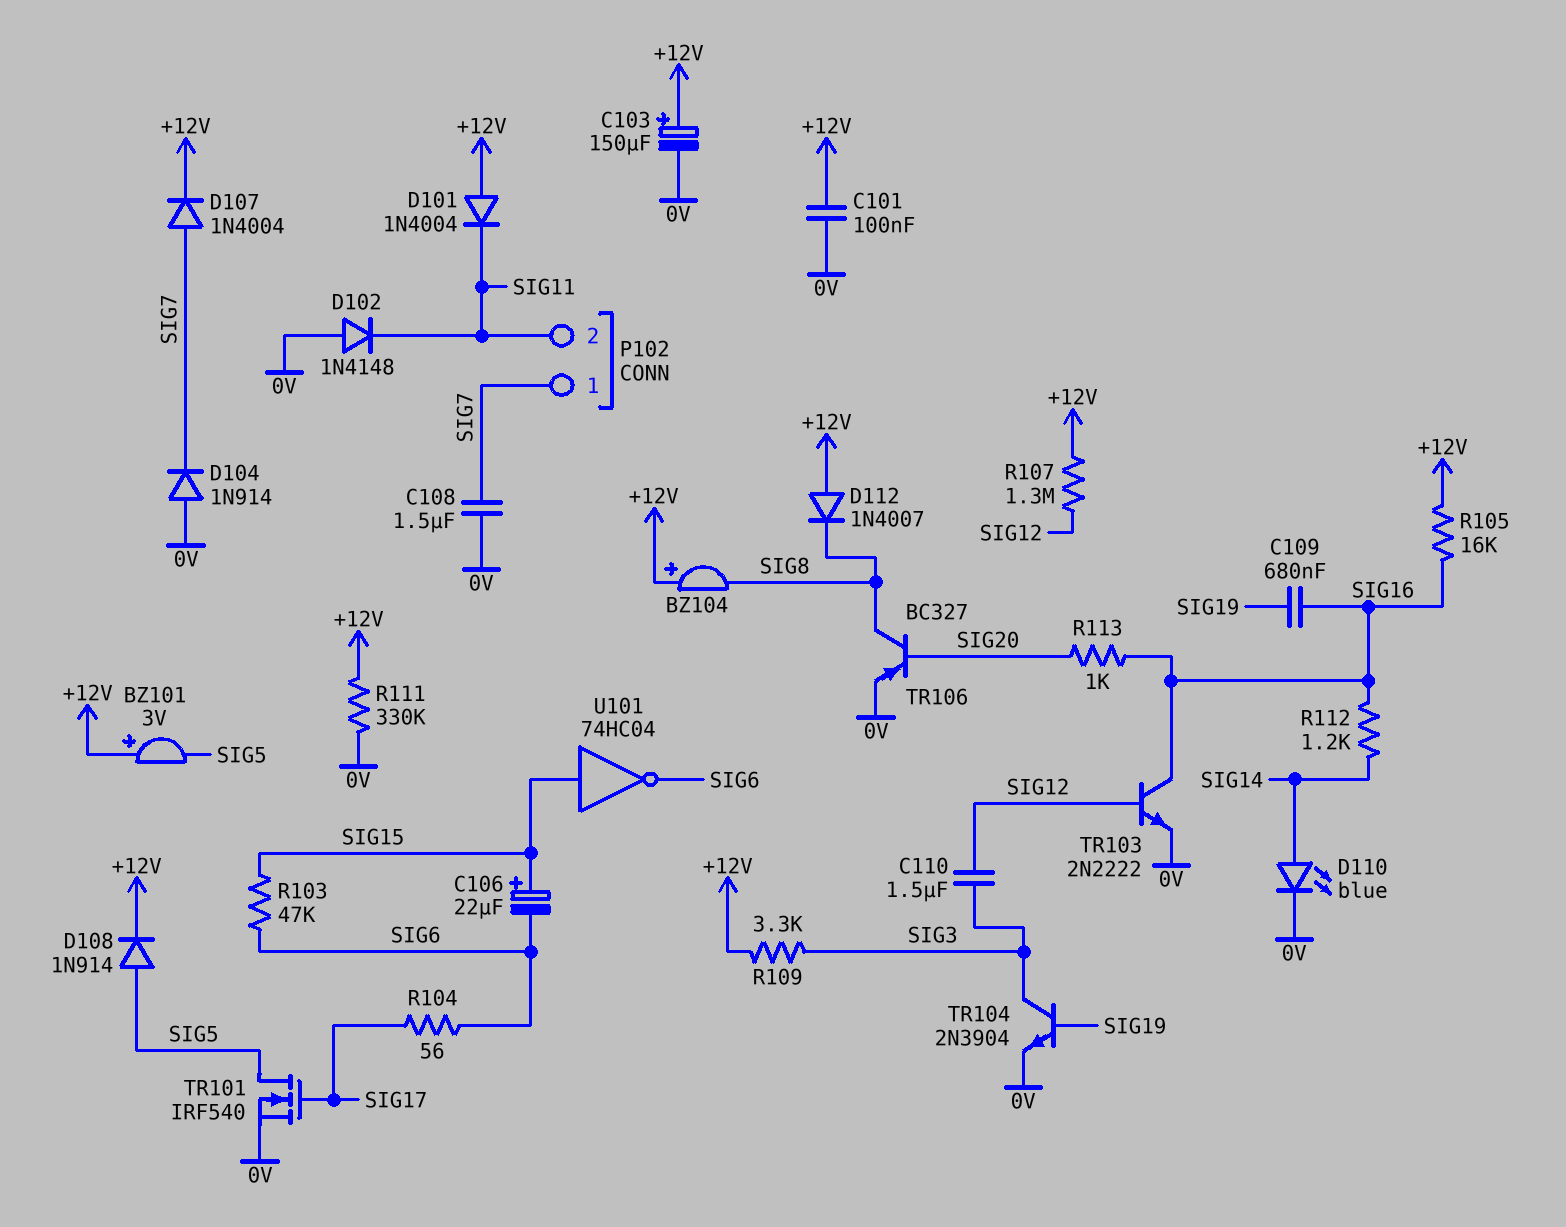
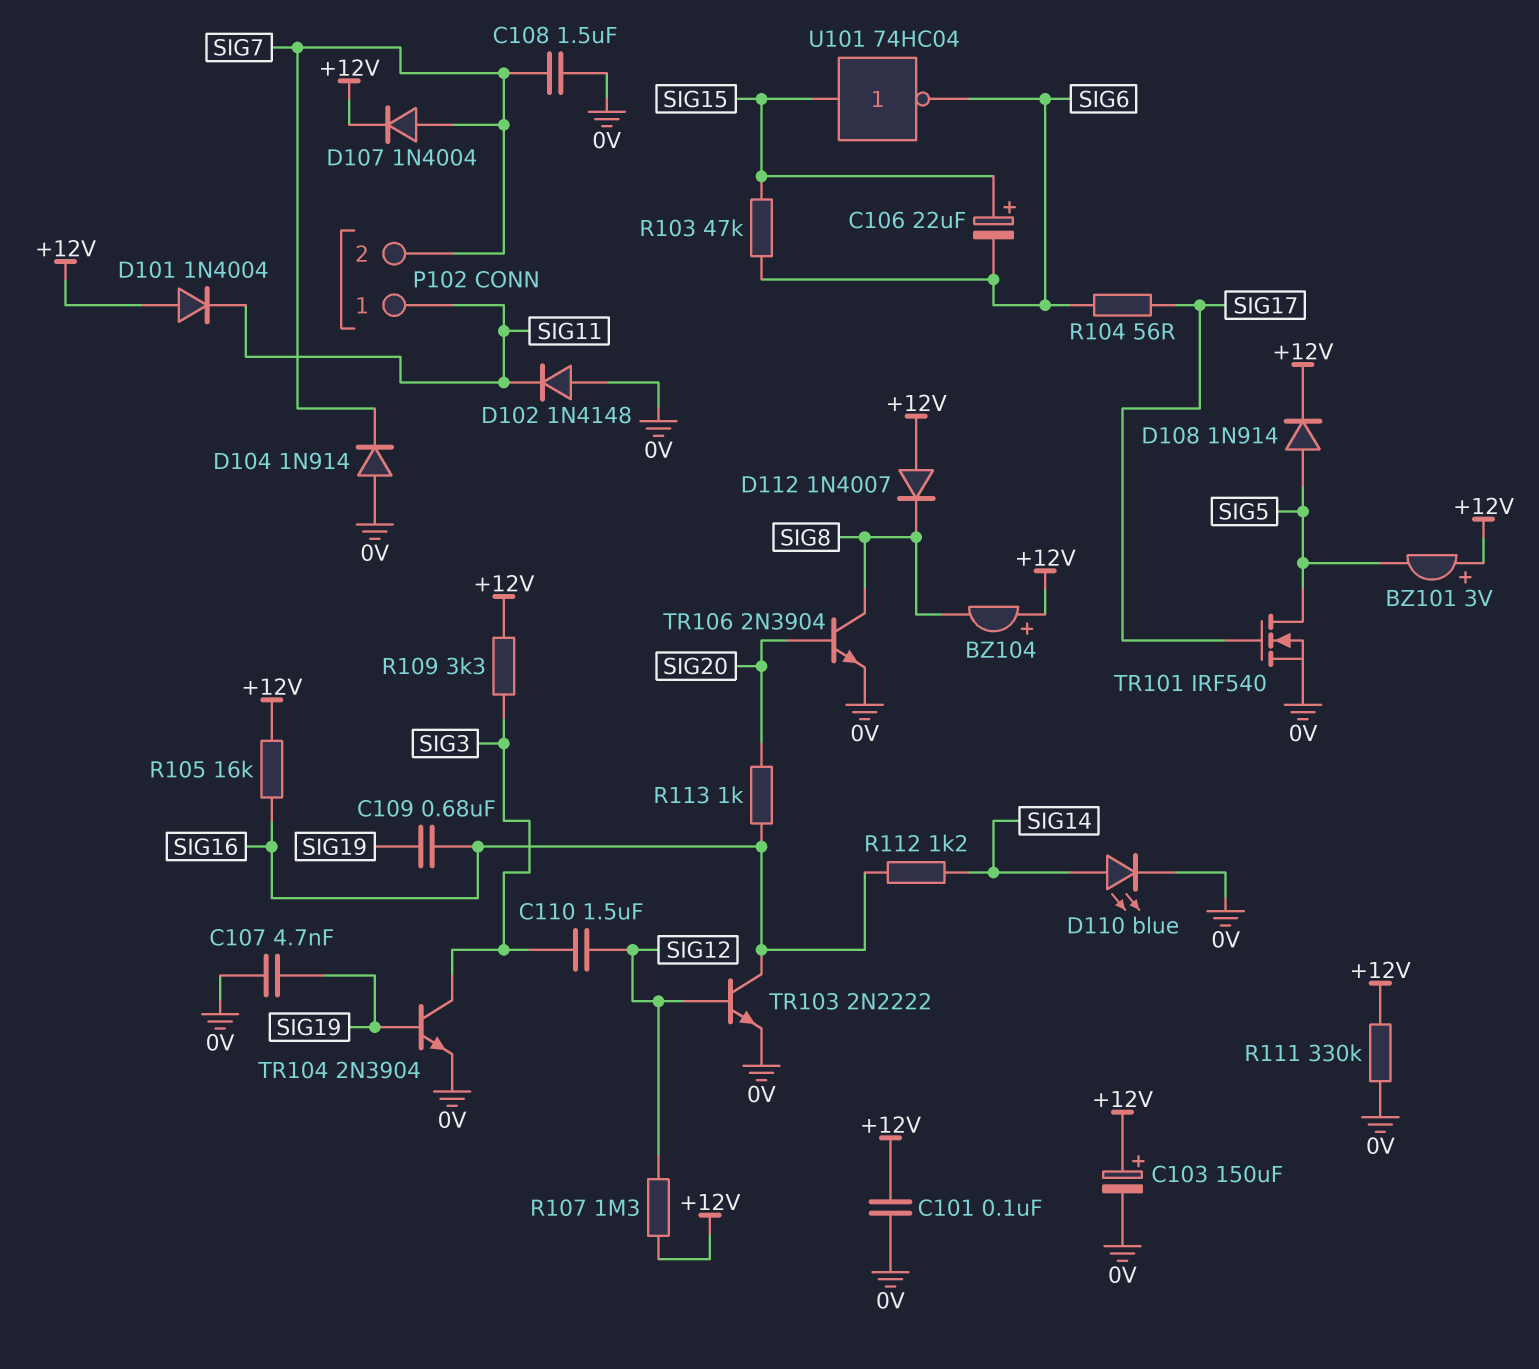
C107: none -> 4.7nF (0V, SIG19)
P102 pin 1: SIG7 -> SIG11
P102 pin 2: SIG11 -> SIG7
TR106: PNP BC327 (B SIG20, C SIG8, E 0V) -> NPN 2N3904 (B SIG20, C SIG8, E 0V)

